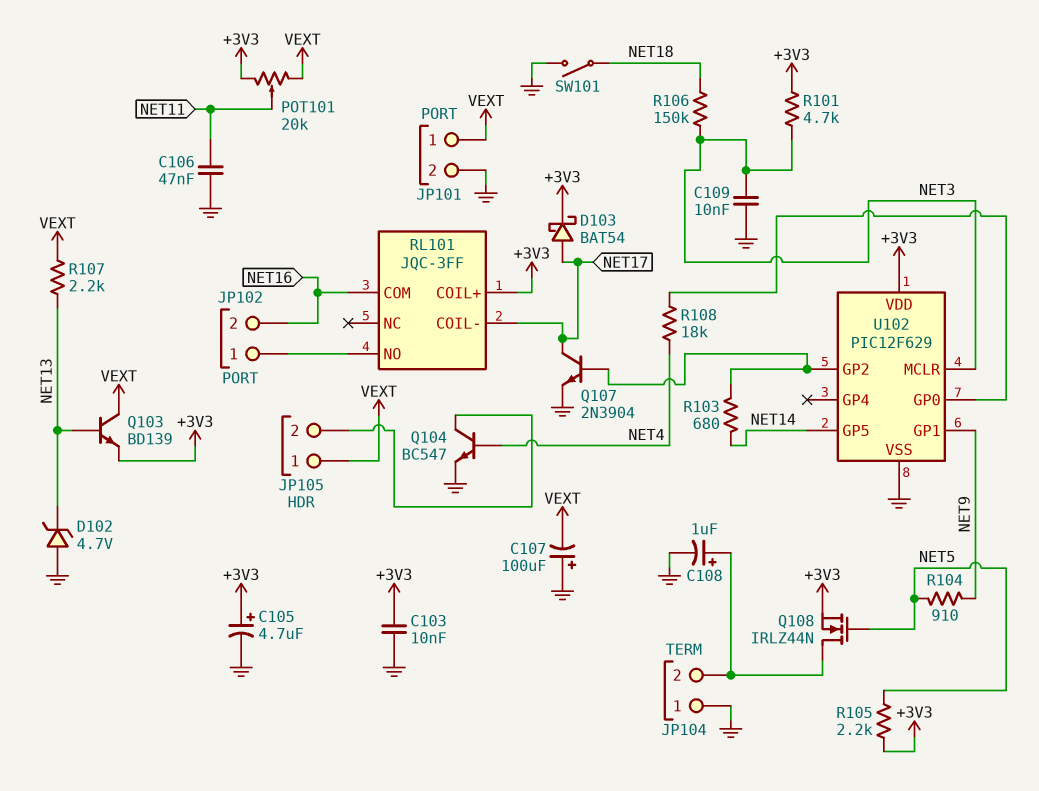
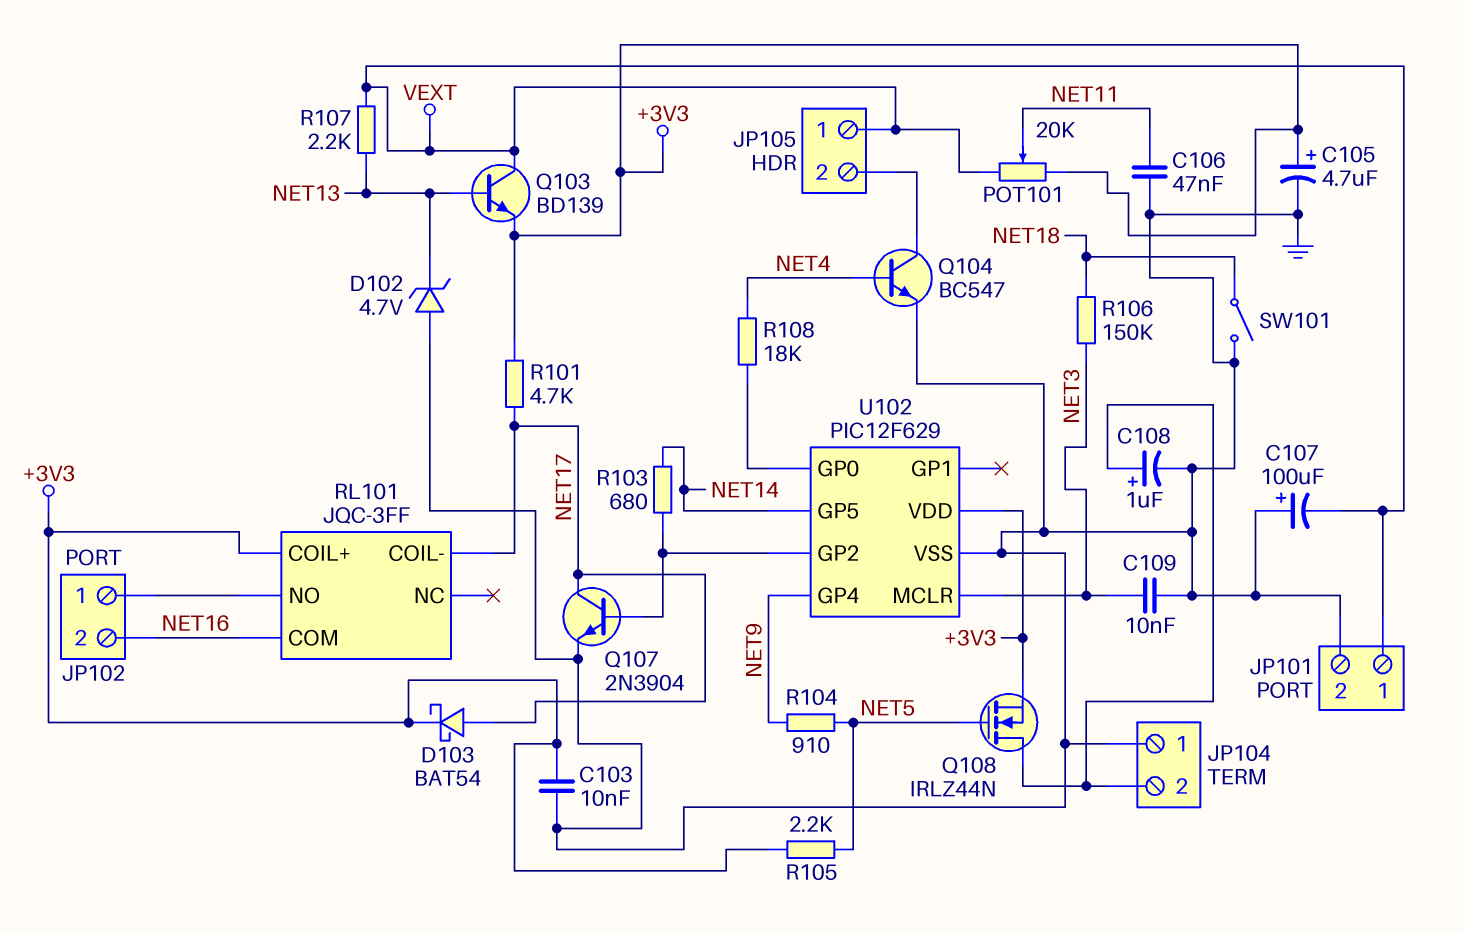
R101: 4.7k (+3V3, NET3) -> 4.7k (+3V3, NET17)
U102 pin GP1: NET9 -> none
U102 pin GP4: none -> NET9

